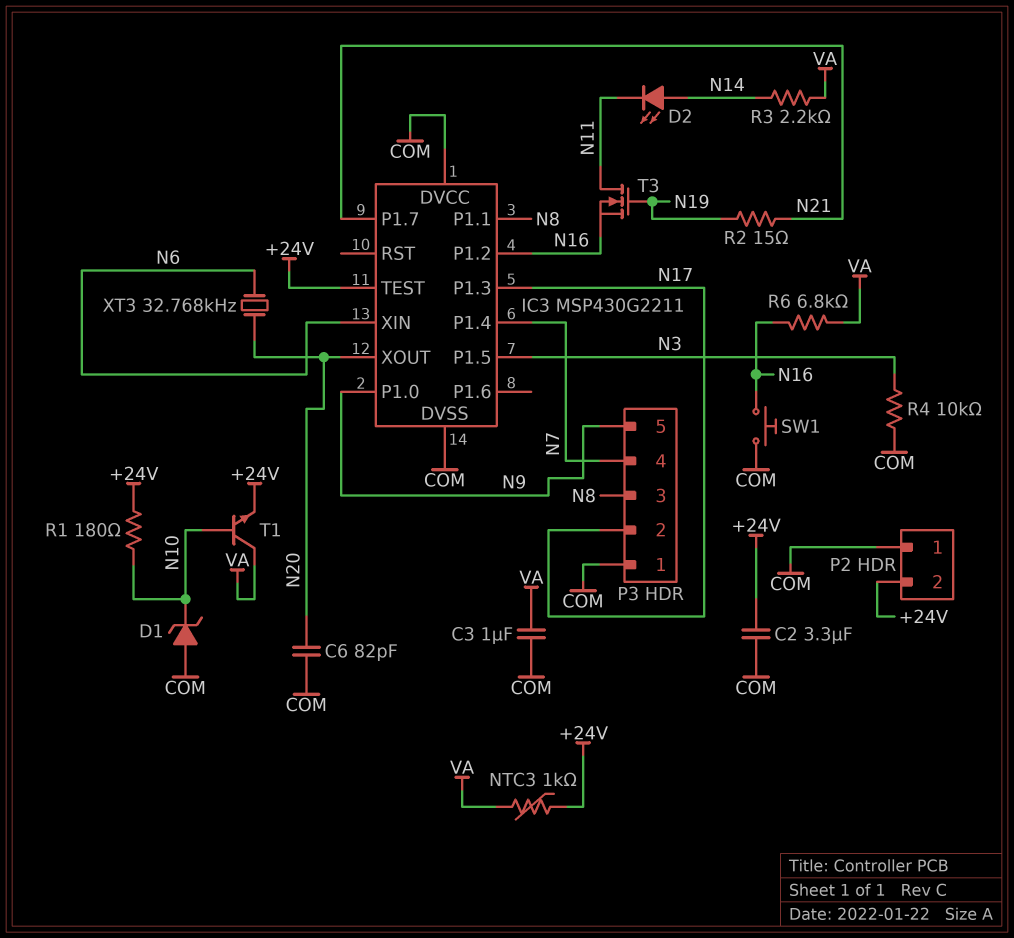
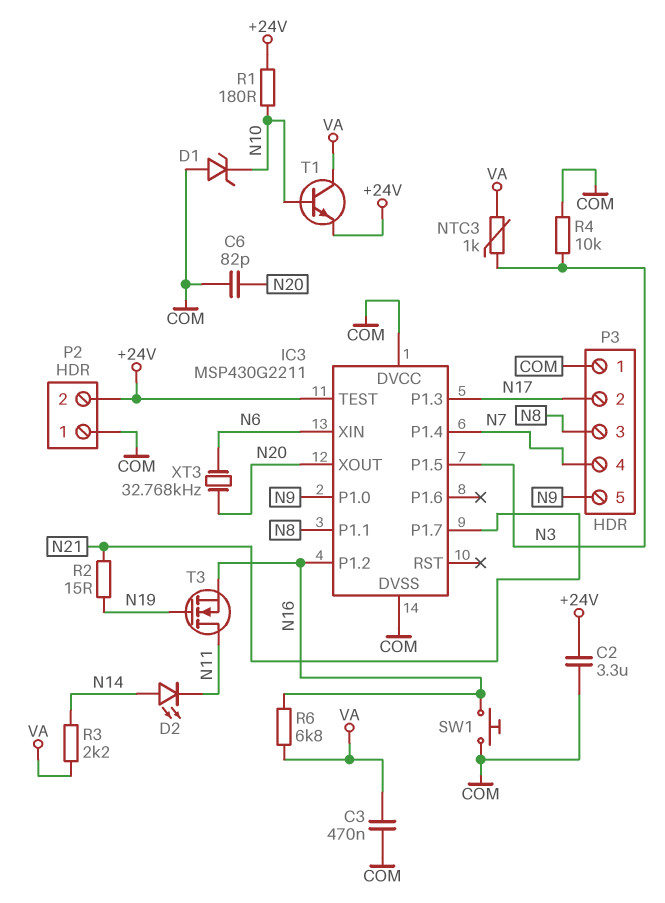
C3: 1uF (COM, VA) -> 470nF (COM, VA)
NTC3: 1k (+24V, VA) -> 1k (N3, VA)

